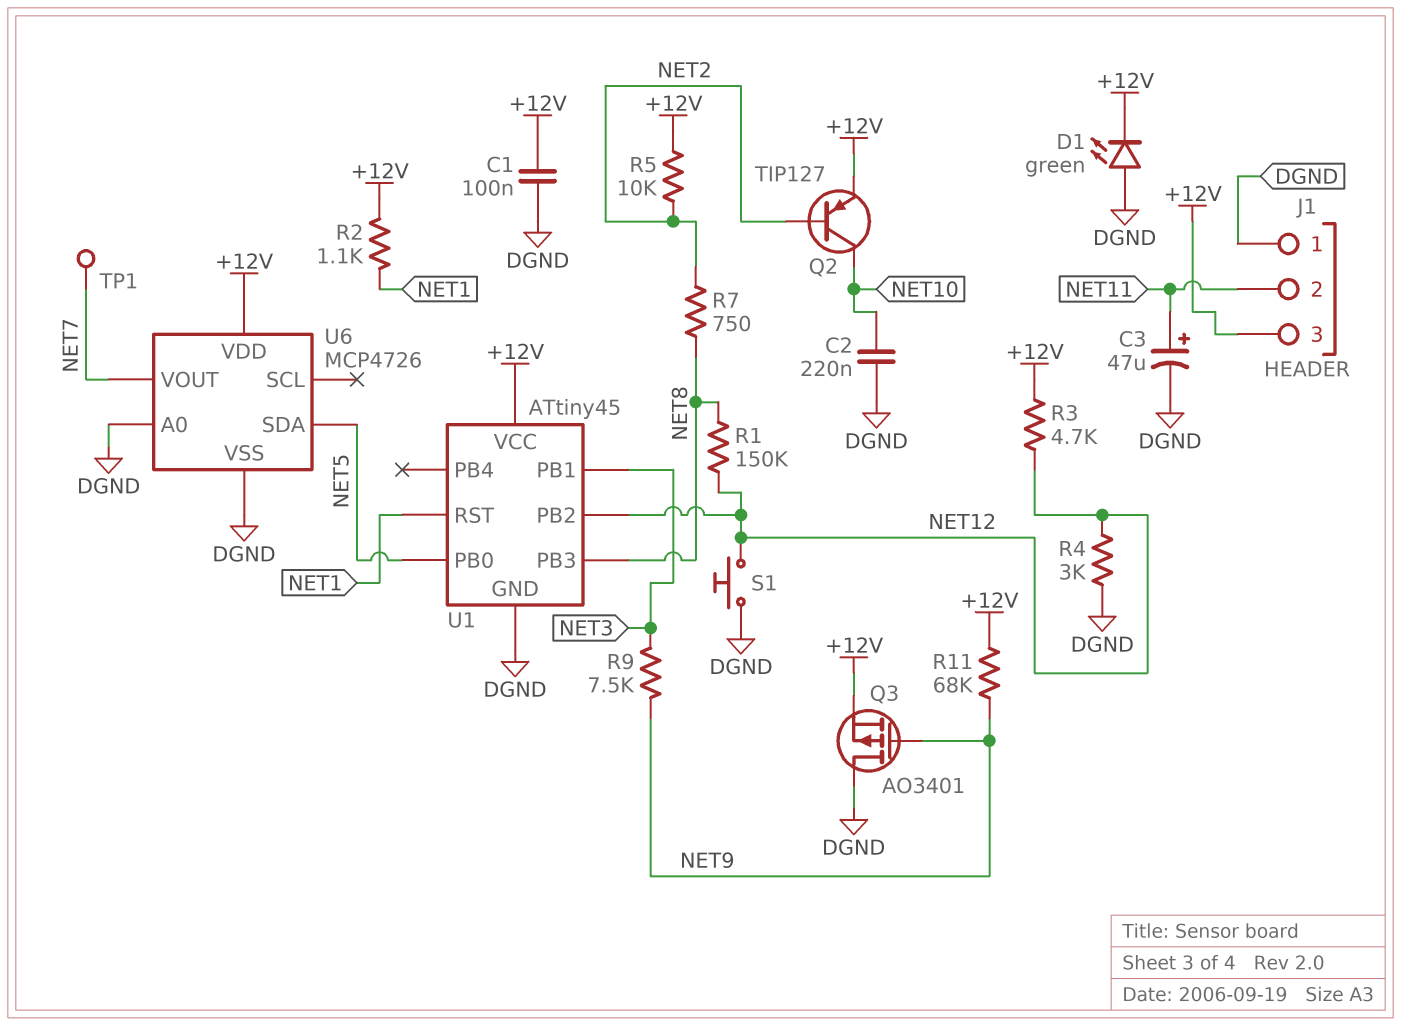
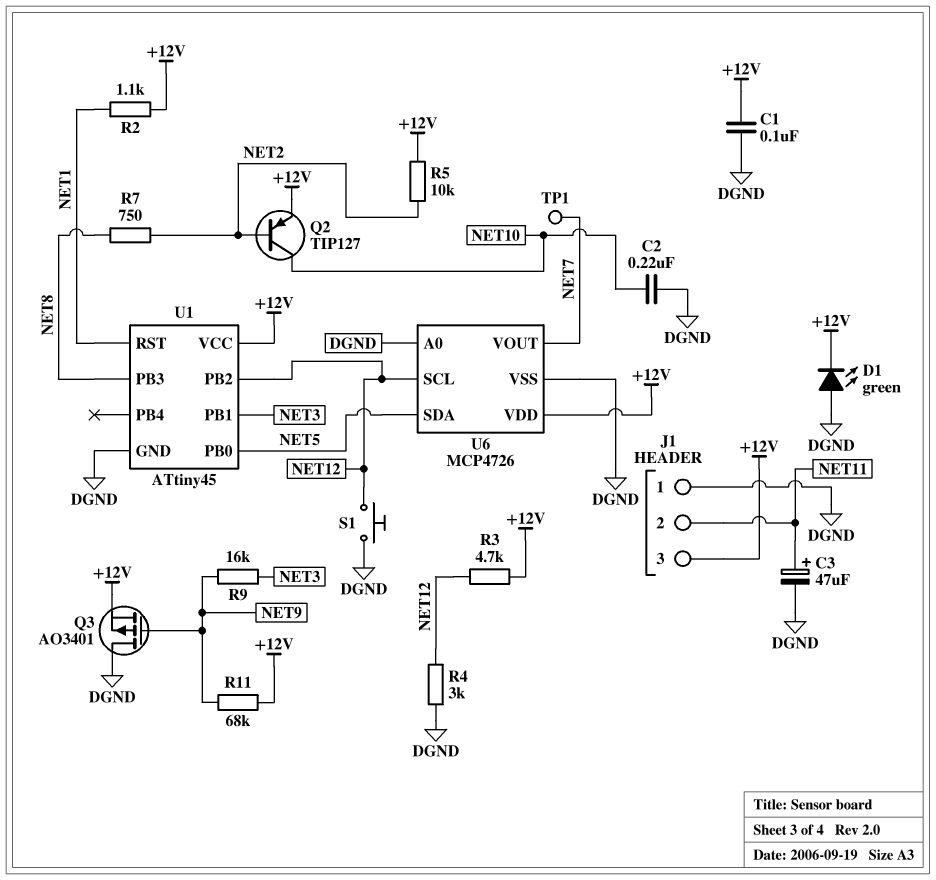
R1: 150k (NET8, NET12) -> none
R9: 7.5k (NET3, NET9) -> 16k (NET3, NET9)
U6 pin SCL: none -> NET12

